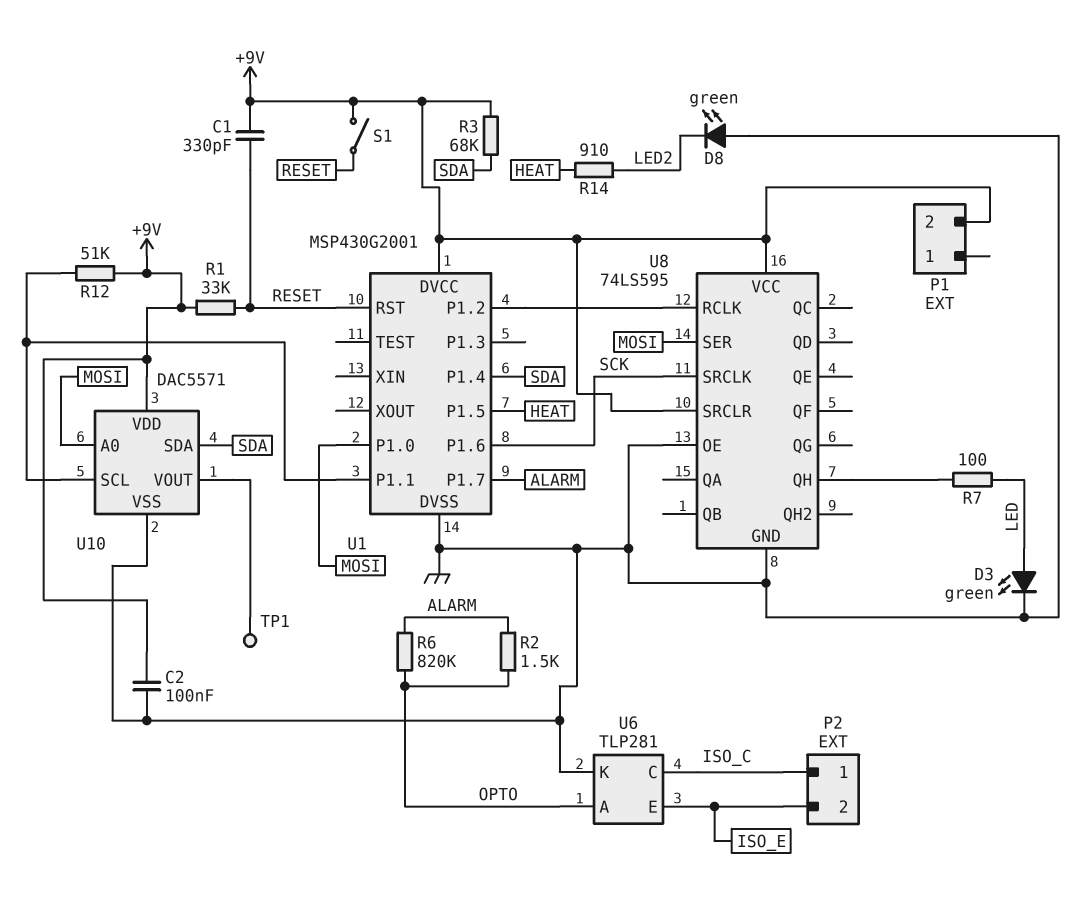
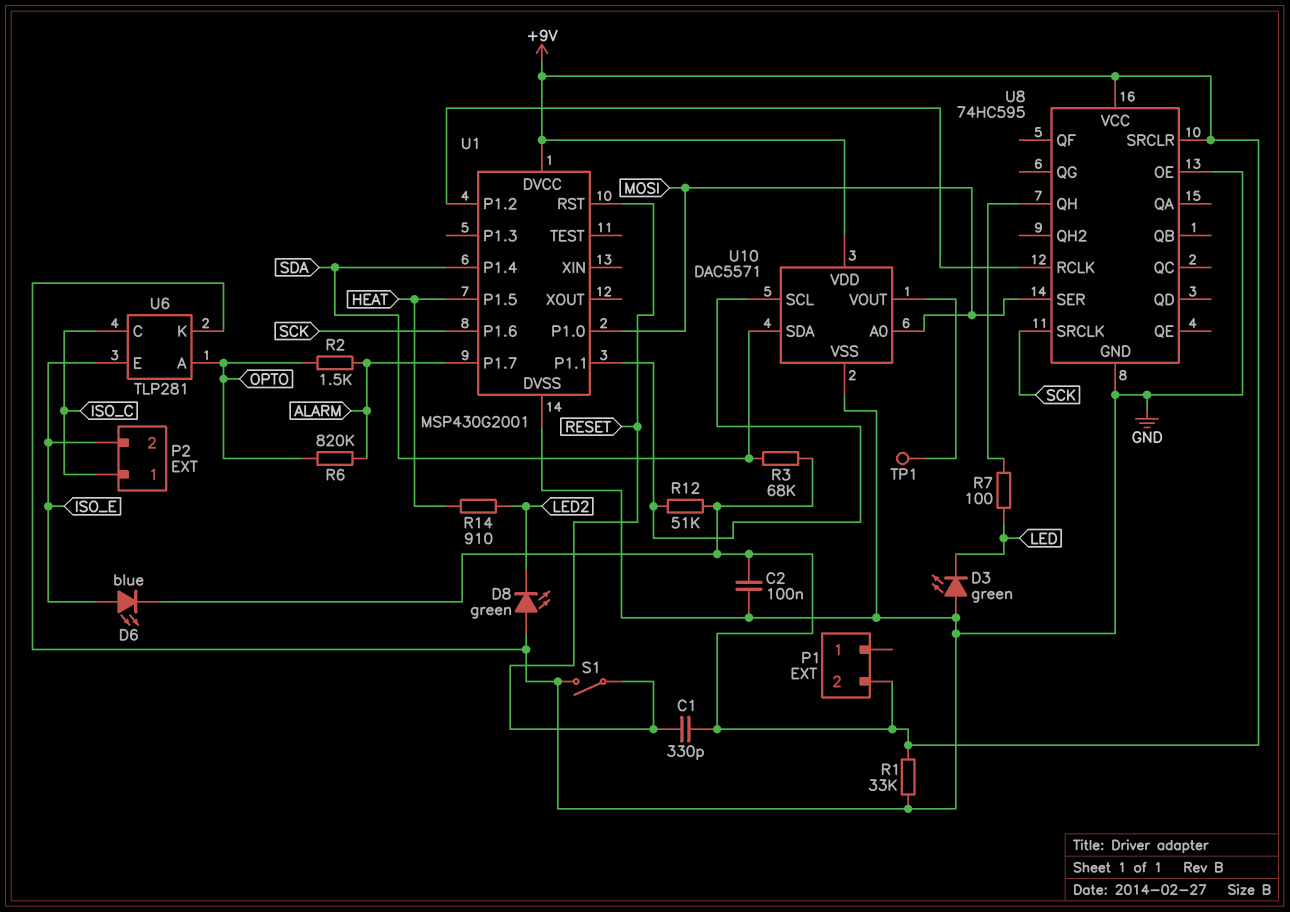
D3: LED green (A LED, K GND) -> LED green (A GND, K LED)
D6: none -> LED blue (A ISO_E, K +9V)
R1: 33k (+9V, RESET) -> 33k (+9V, GND)
S1: switch (+9V, RESET) -> switch (GND, RESET)
U8: 74LS595 -> 74HC595

